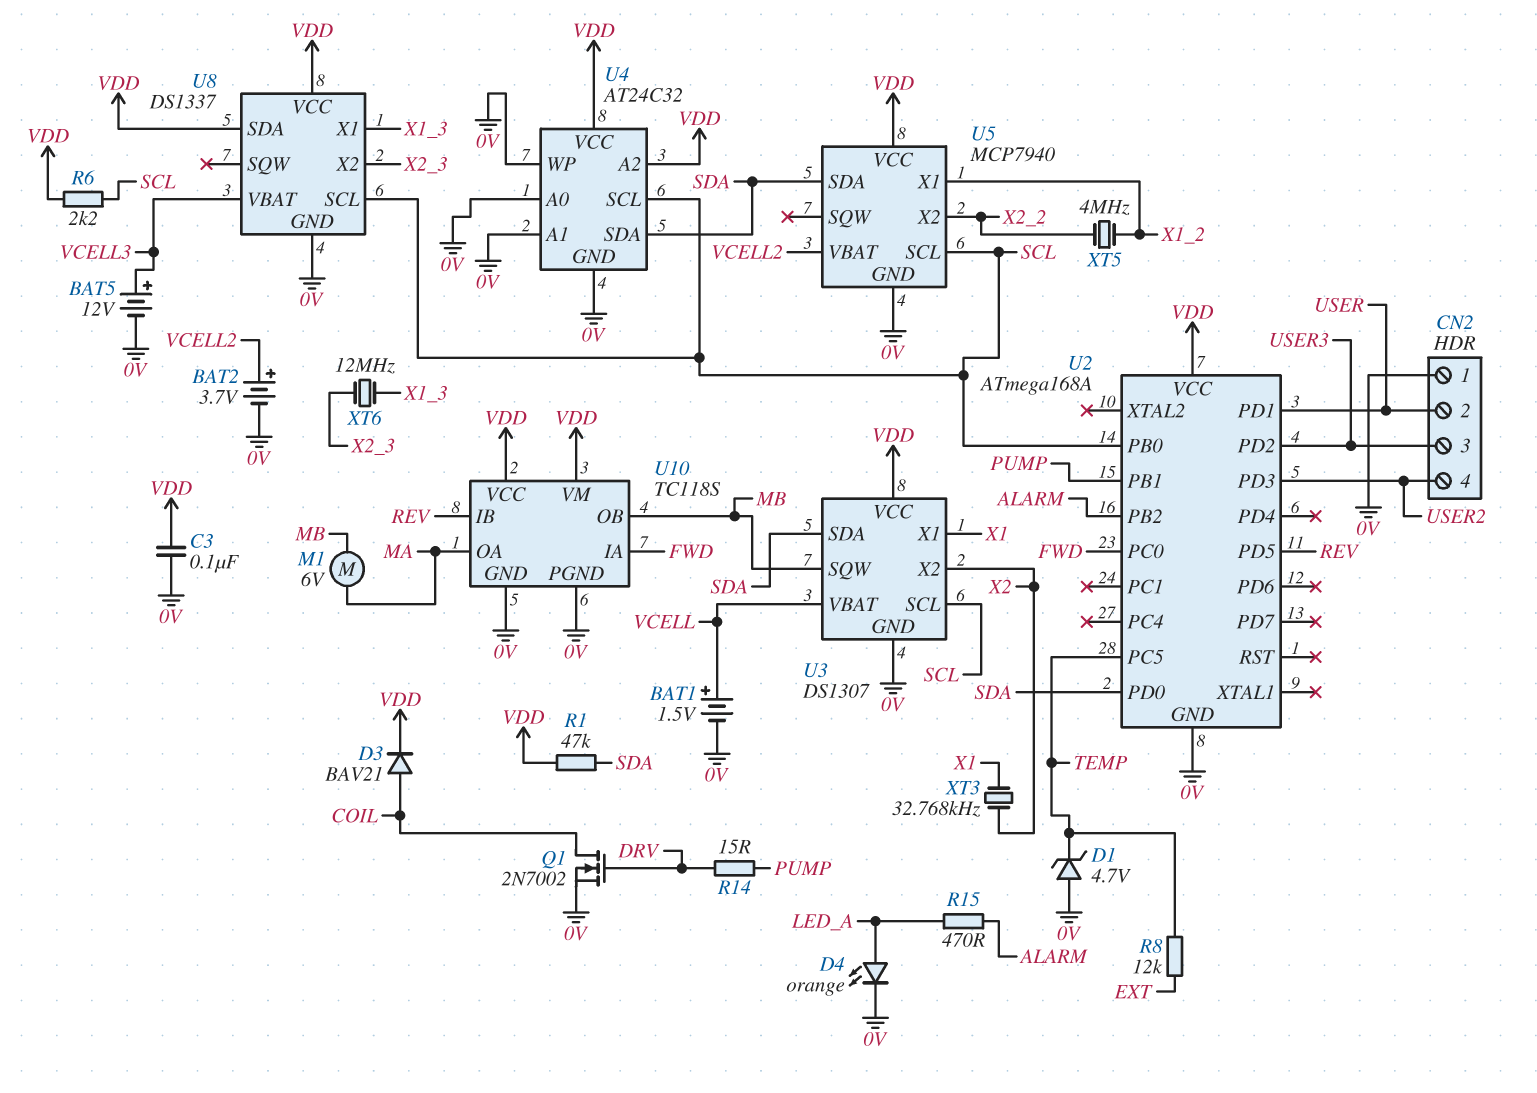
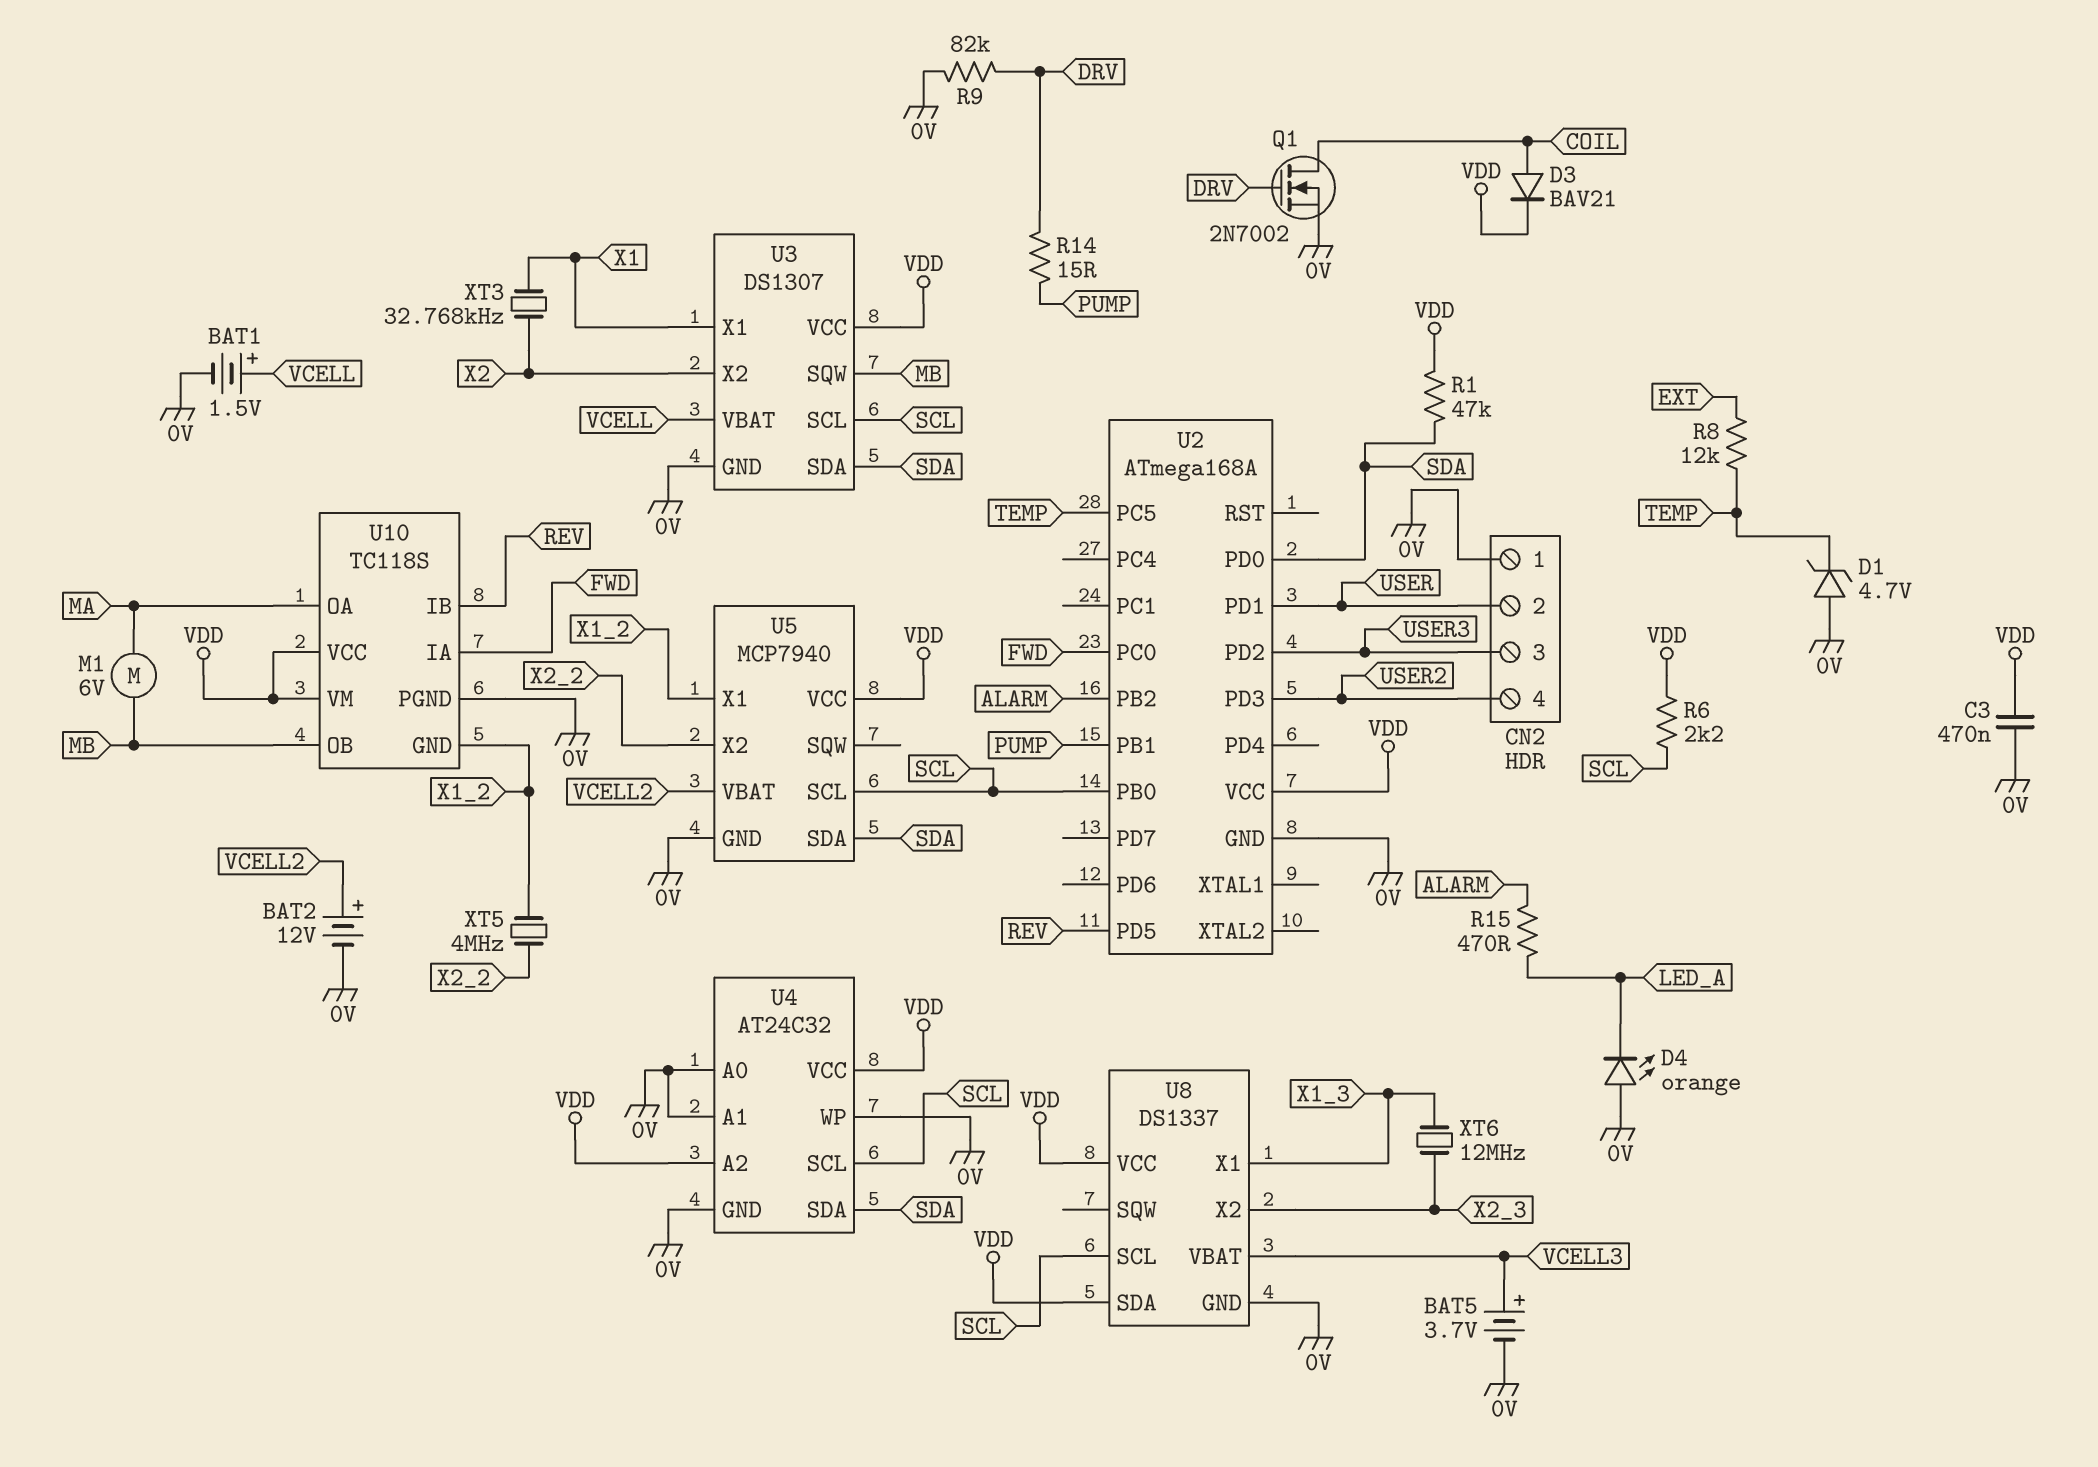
BAT2: 3.7V (plus VCELL2, minus 0V) -> 12V (plus VCELL2, minus 0V)
BAT5: 12V (plus VCELL3, minus 0V) -> 3.7V (plus VCELL3, minus 0V)
C3: 100nF (0V, VDD) -> 470nF (0V, VDD)
D4: LED orange (A LED_A, K 0V) -> LED orange (A 0V, K LED_A)
R9: none -> 82k (0V, DRV)
U10 pin GND: 0V -> X1_2

